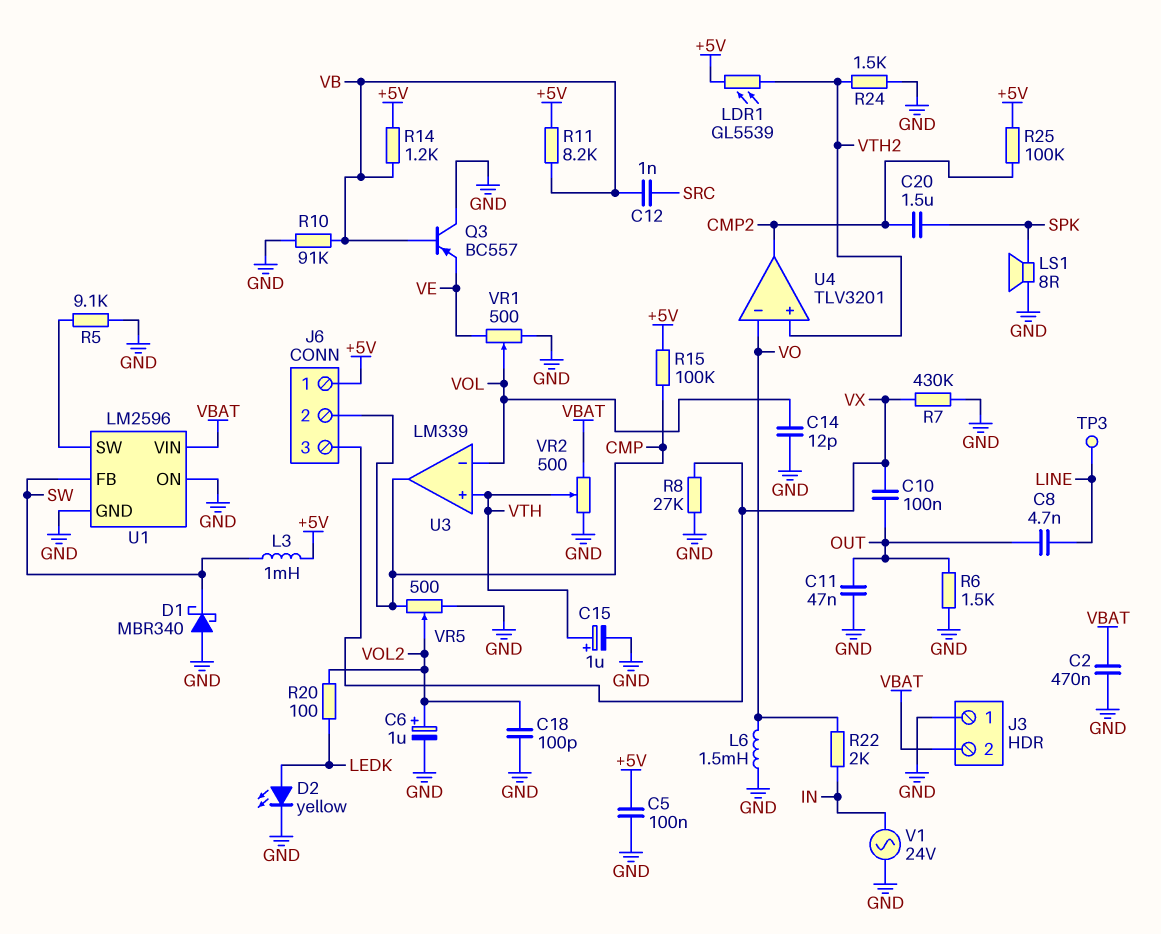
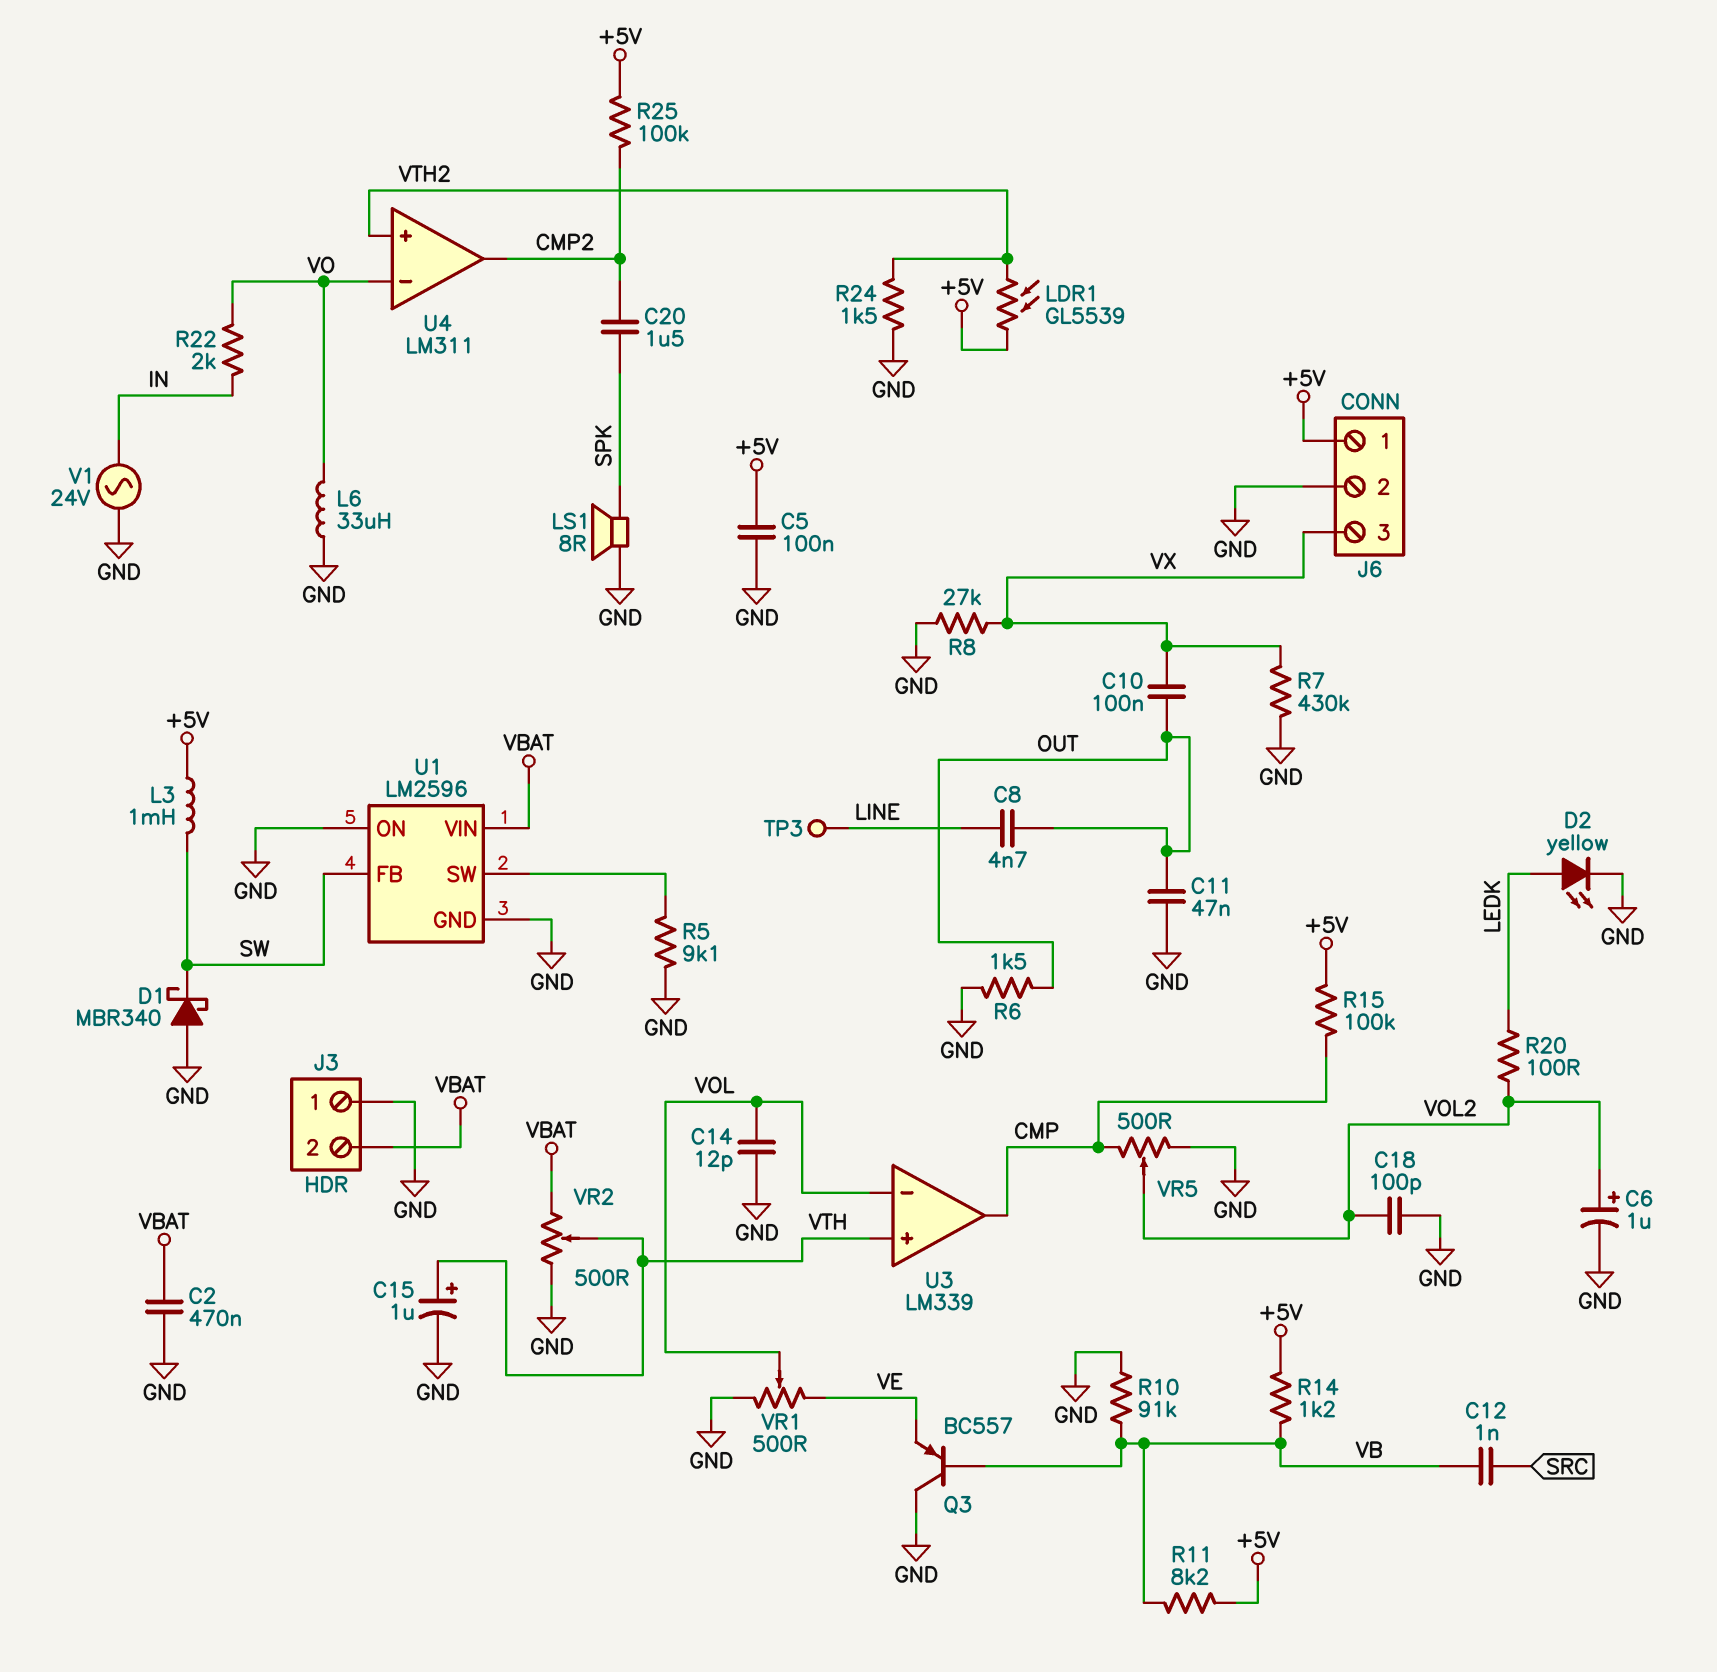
J6 pin 2: CMP -> GND
L6: 1.5mH (GND, VO) -> 33uH (GND, VO)
U4: TLV3201 -> LM311

